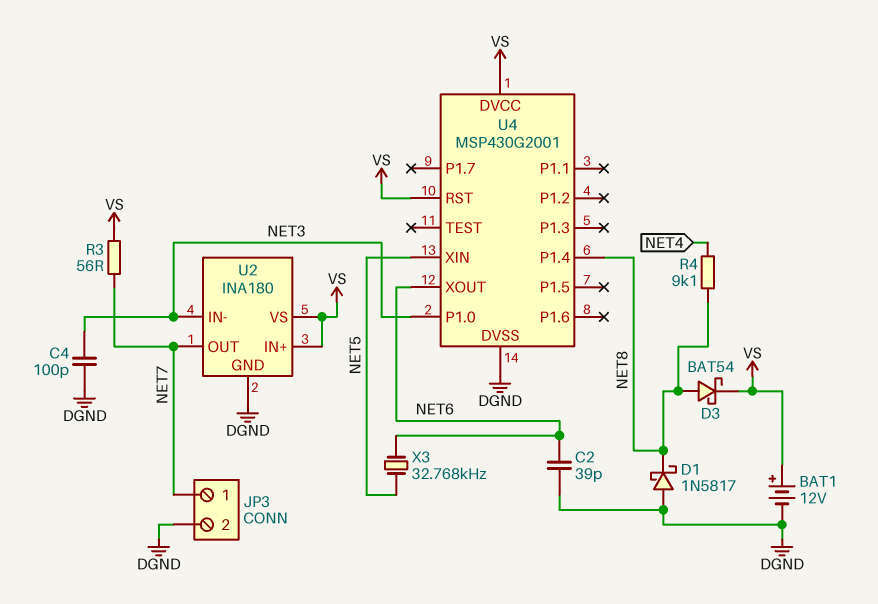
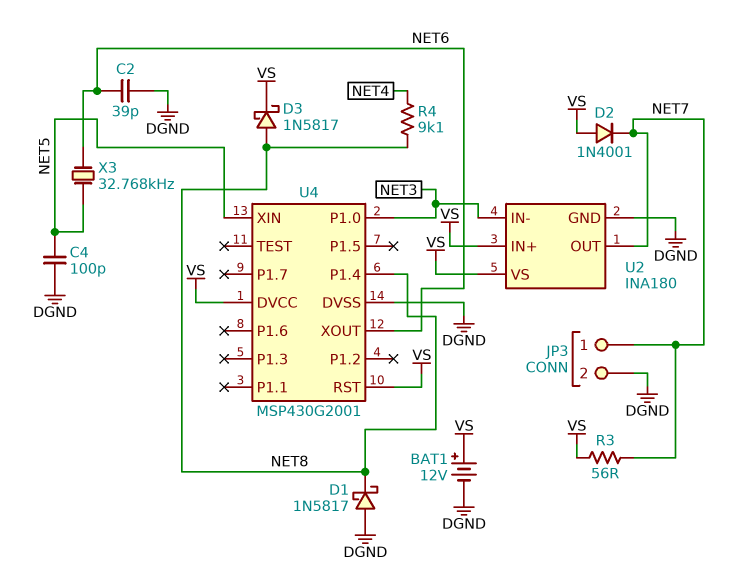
C4: 100pF (DGND, NET3) -> 100pF (DGND, NET5)
D2: none -> diode 1N4001 (A VS, K NET7)
D3: schottky BAT54 (A NET8, K VS) -> schottky 1N5817 (A NET8, K VS)

